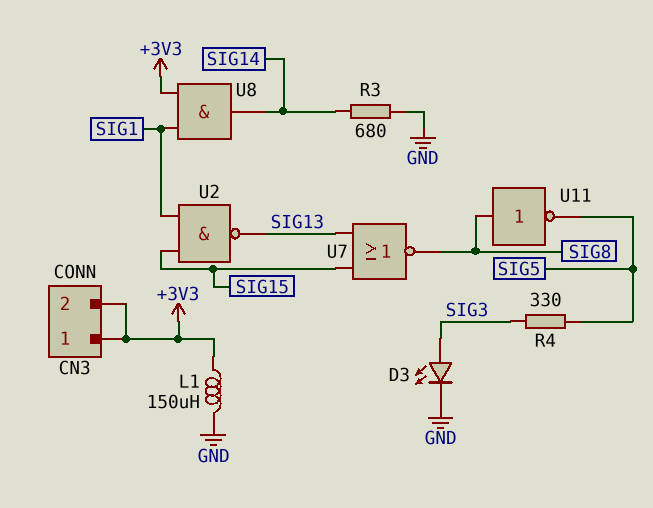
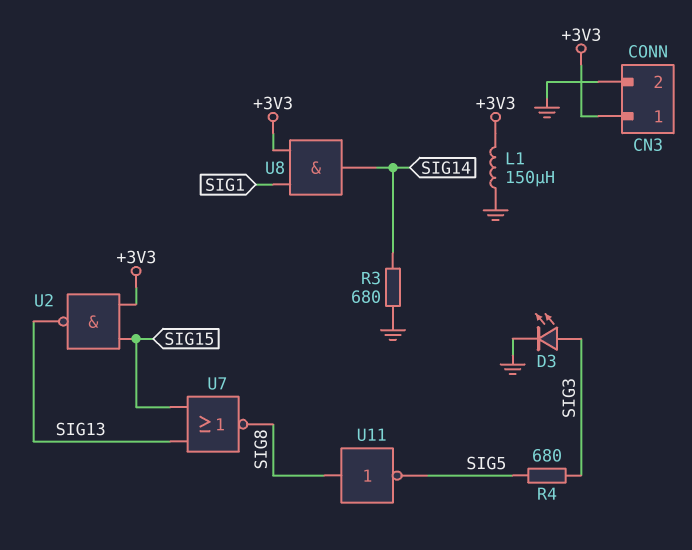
CN3 pin 2: +3V3 -> GND
R4: 330 (SIG3, SIG5) -> 680 (SIG3, SIG5)
U2: NAND (in SIG1, in SIG15, out SIG13) -> NAND (in +3V3, in SIG15, out SIG13)

